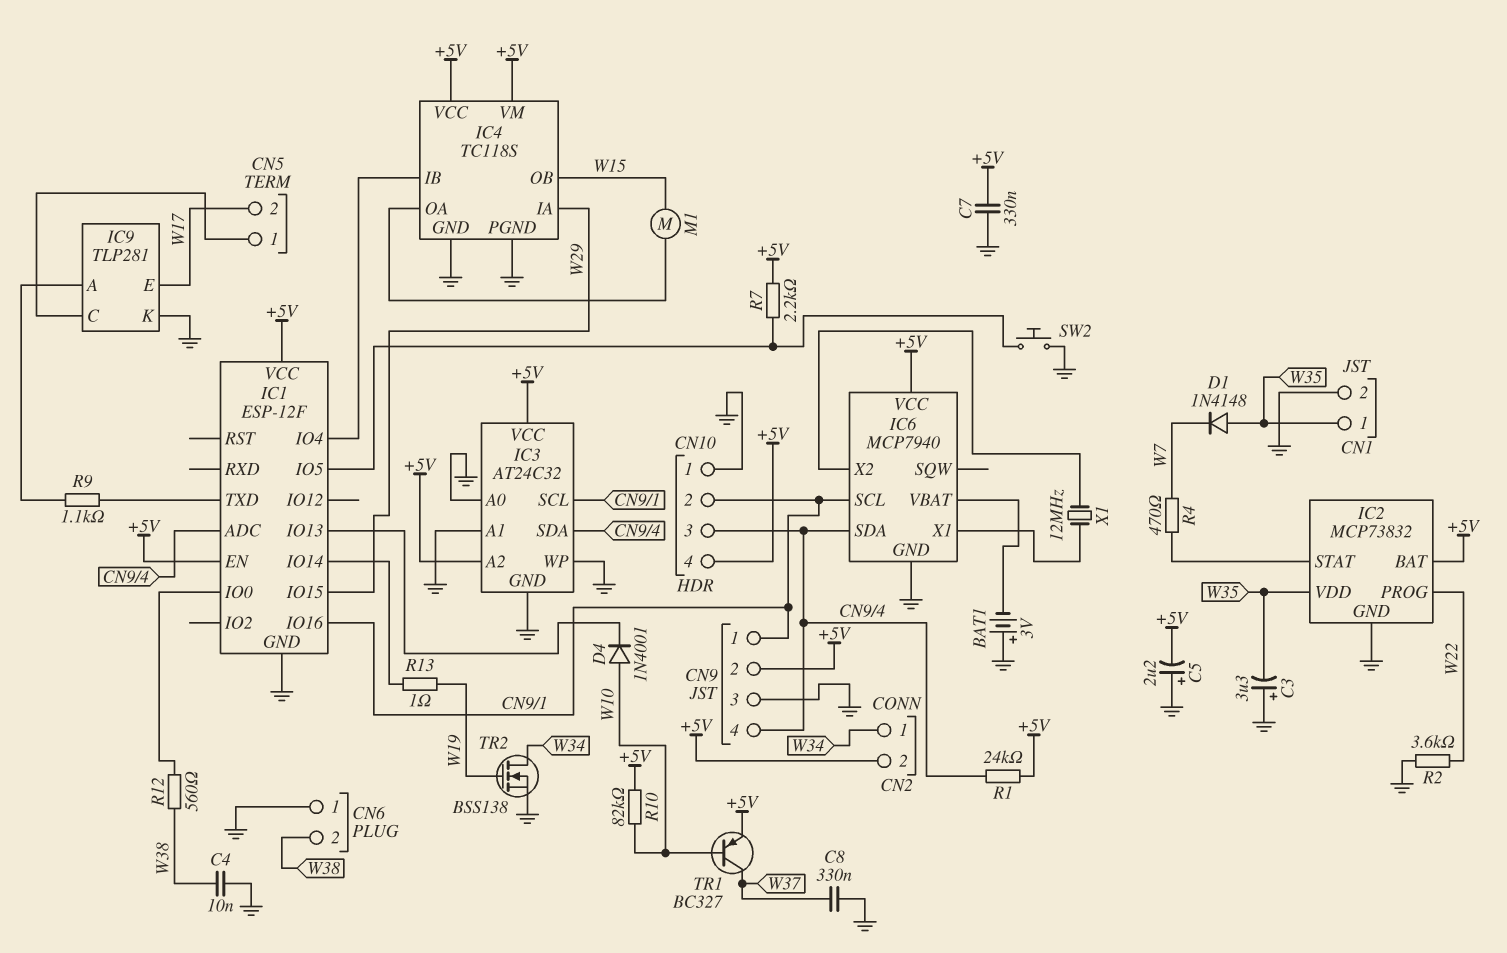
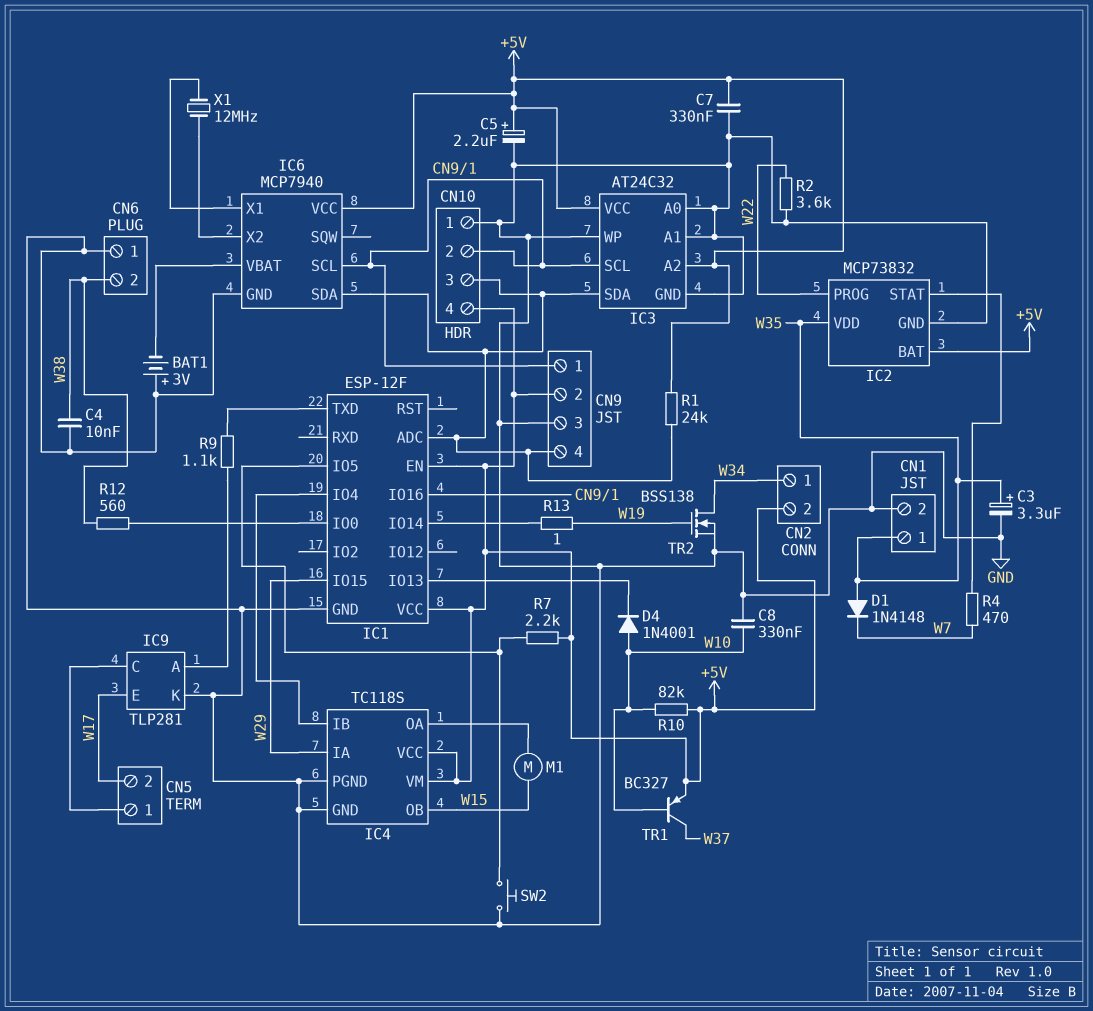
C3: 3.3uF (plus GND, minus W35) -> 3.3uF (plus W35, minus GND)
C5: 2.2uF (plus GND, minus +5V) -> 2.2uF (plus +5V, minus GND)
C8: 330nF (GND, W37) -> 330nF (GND, W10)

